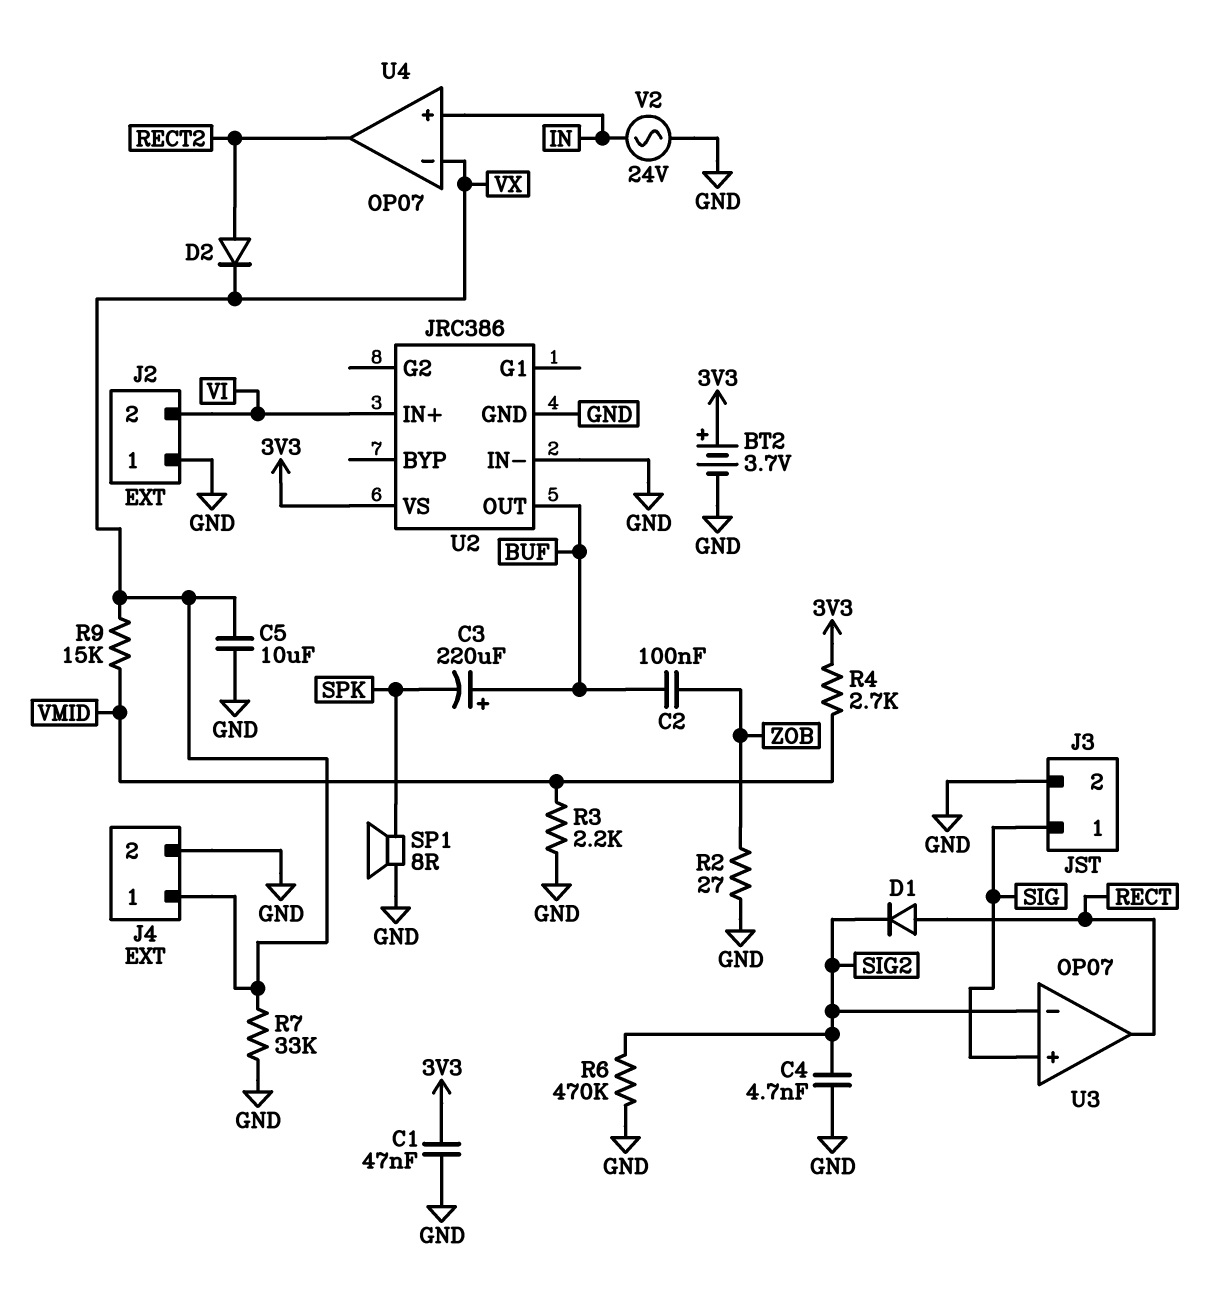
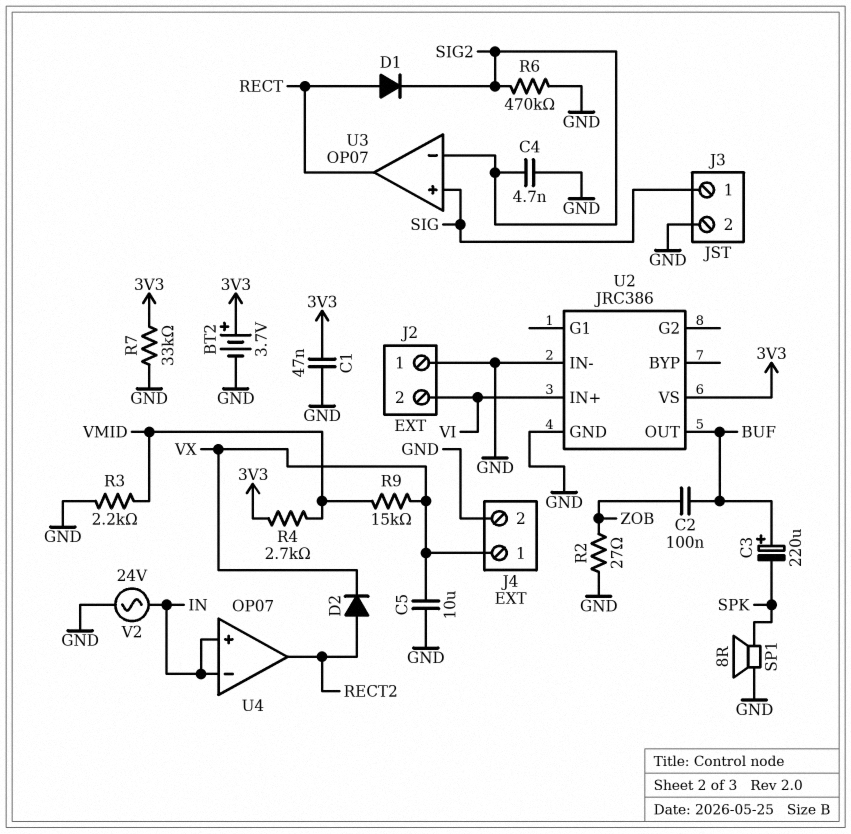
R7: 33k (GND, VX) -> 33k (3V3, GND)
U4 pin in-: VX -> IN

